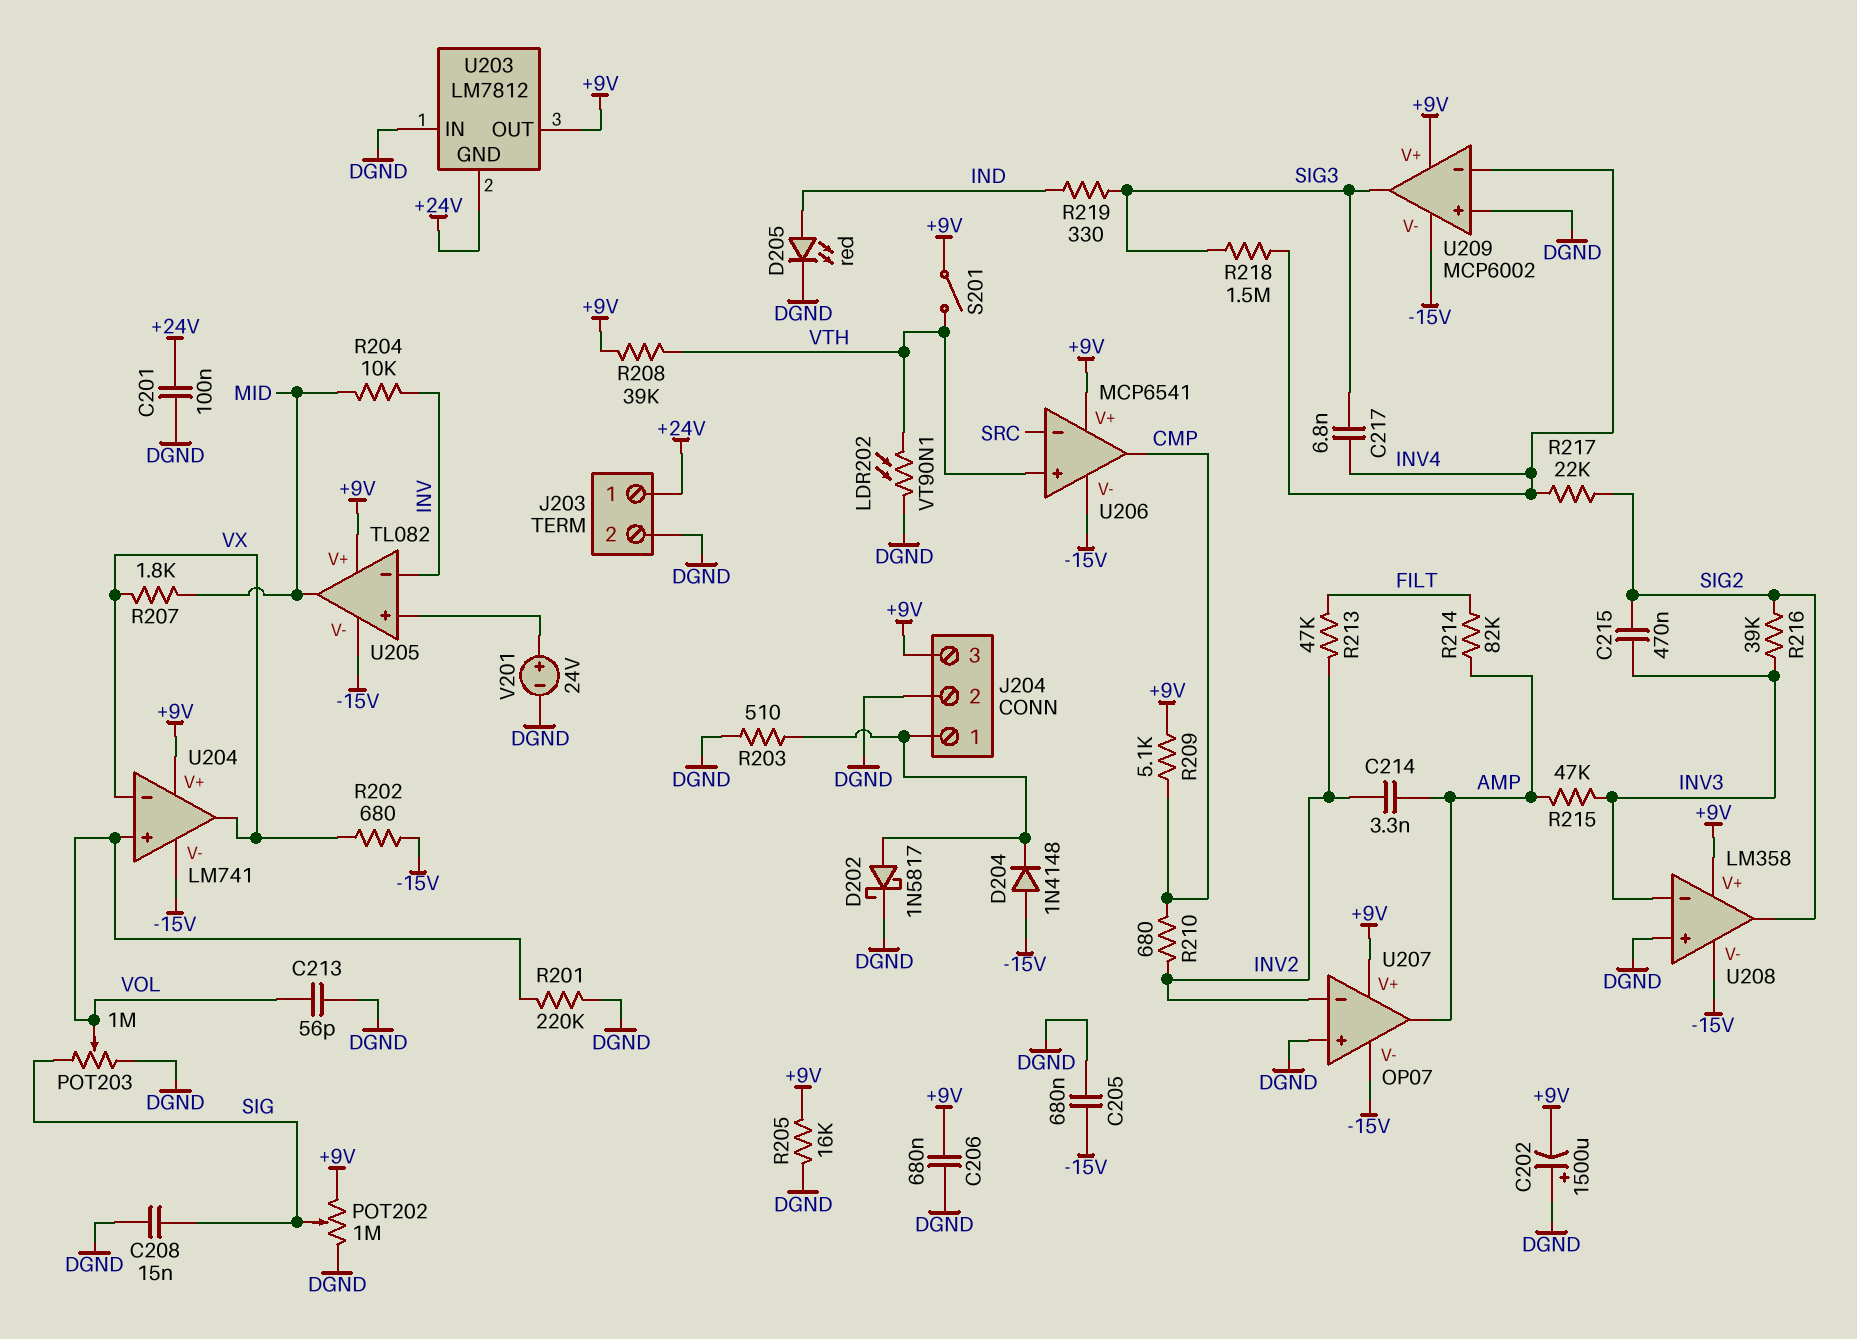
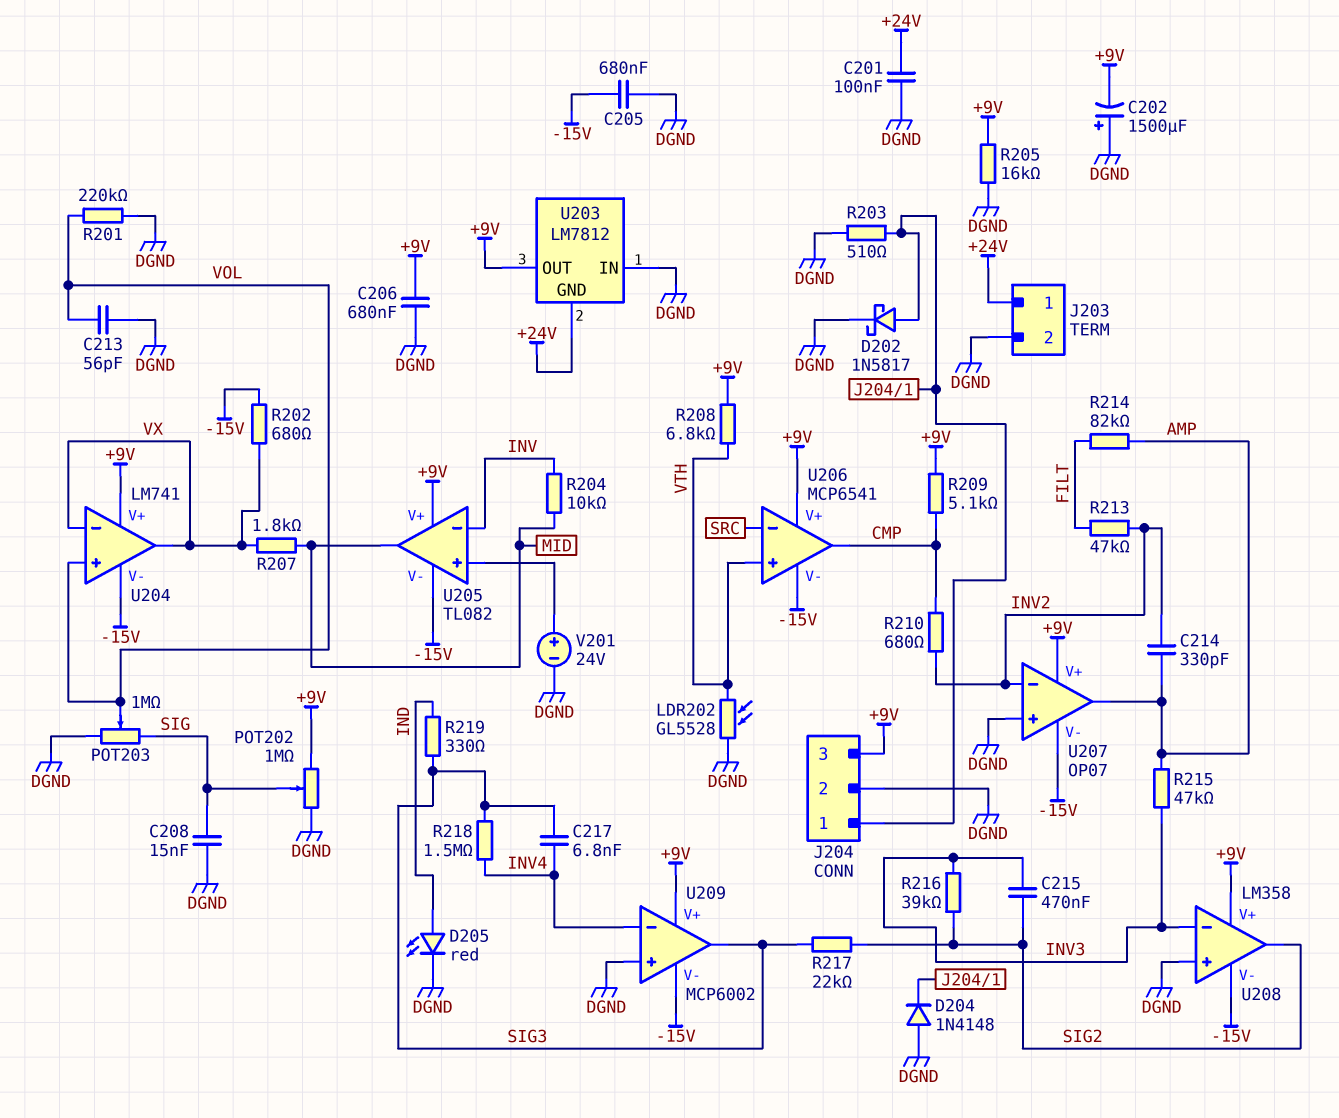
C214: 3.3nF (AMP, INV2) -> 330pF (AMP, INV2)
D204: diode 1N4148 (A -15V, K J204/1) -> diode 1N4148 (A DGND, K J204/1)
LDR202: VT90N1 (DGND, VTH) -> GL5528 (DGND, VTH)
R208: 39k (+9V, VTH) -> 6.8k (+9V, VTH)
R217: 22k (INV4, SIG2) -> 22k (SIG2, SIG3)
S201: switch (+9V, VTH) -> none

